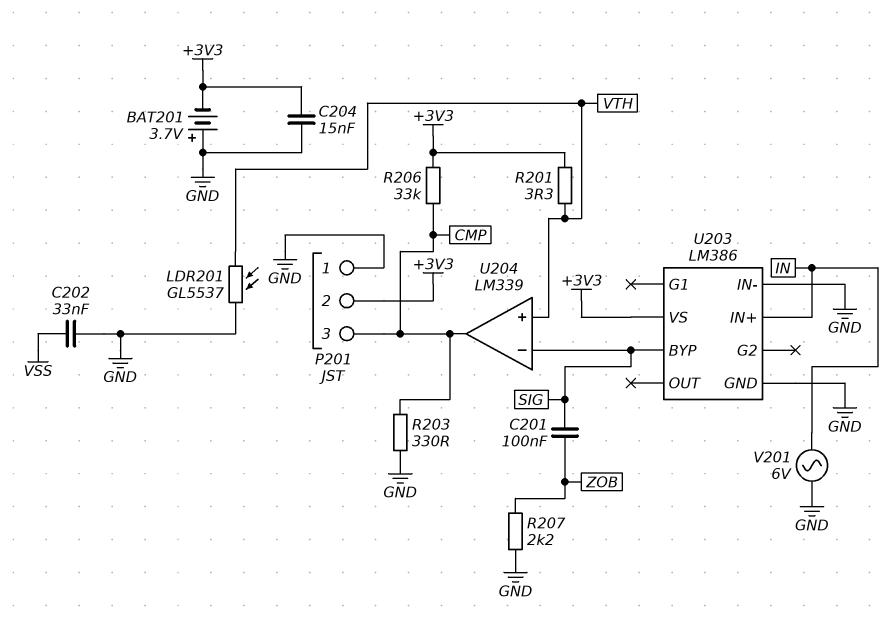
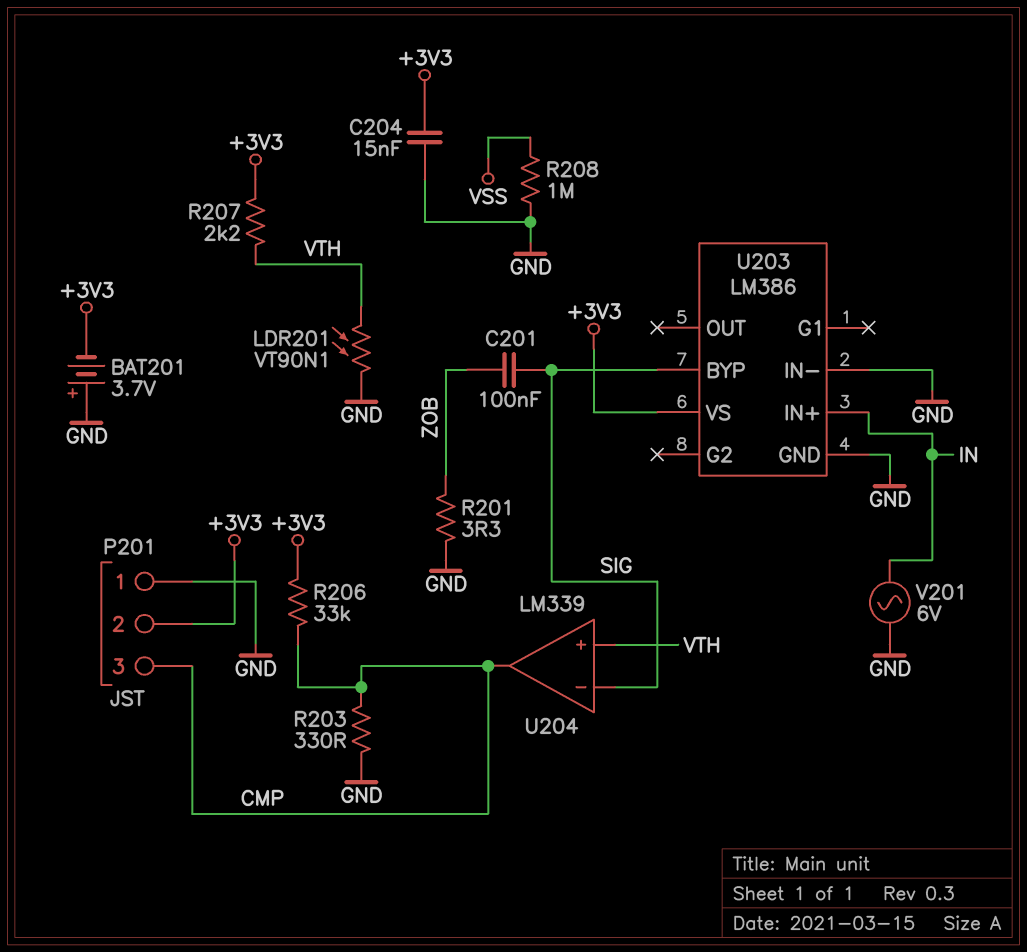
C202: 33nF (GND, VSS) -> none
LDR201: GL5537 (GND, VTH) -> VT90N1 (GND, VTH)
R201: 3.3 (+3V3, VTH) -> 3.3 (GND, ZOB)
R207: 2.2k (GND, ZOB) -> 2.2k (+3V3, VTH)
R208: none -> 1M (GND, VSS)

